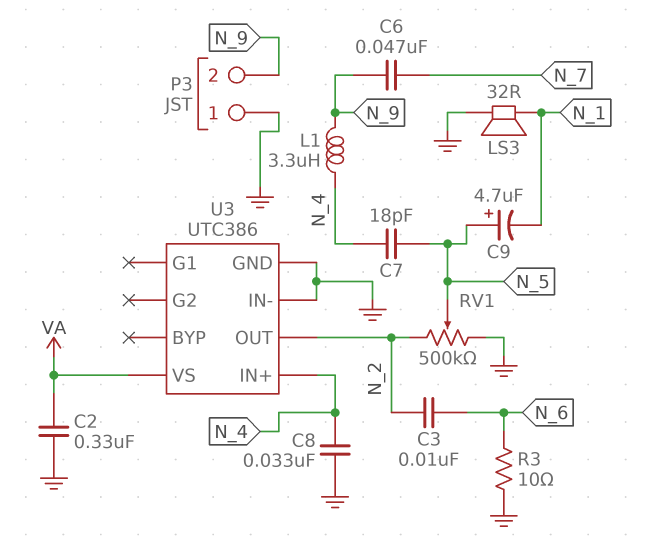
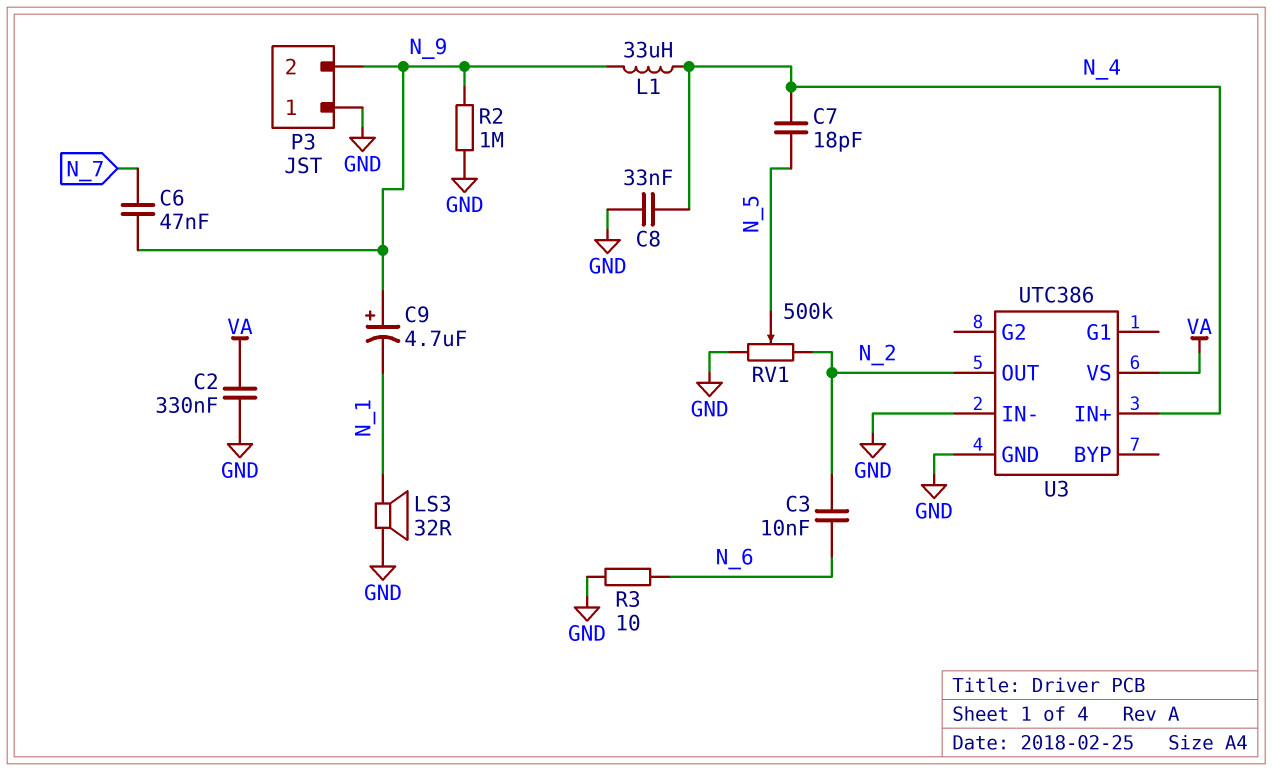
C9: 4.7uF (plus N_5, minus N_1) -> 4.7uF (plus N_9, minus N_1)
L1: 3.3uH (N_4, N_9) -> 33uH (N_4, N_9)
R2: none -> 1M (GND, N_9)

